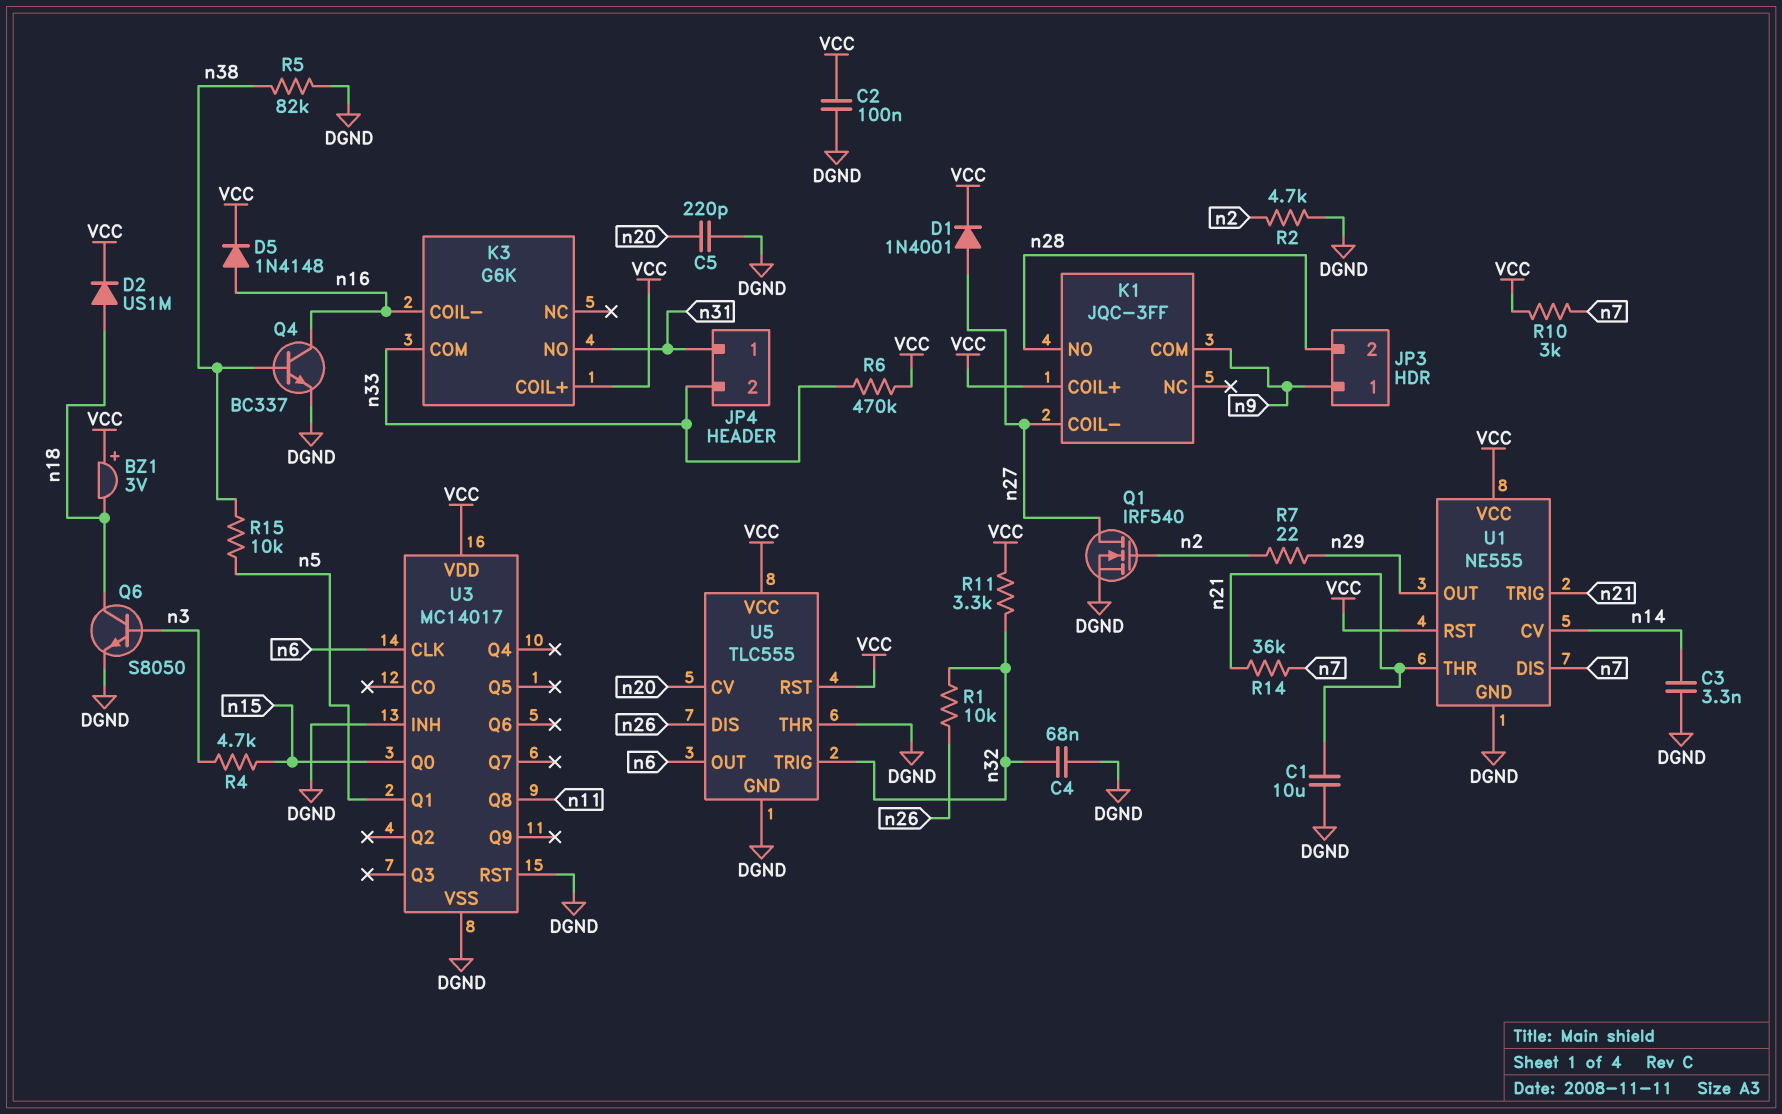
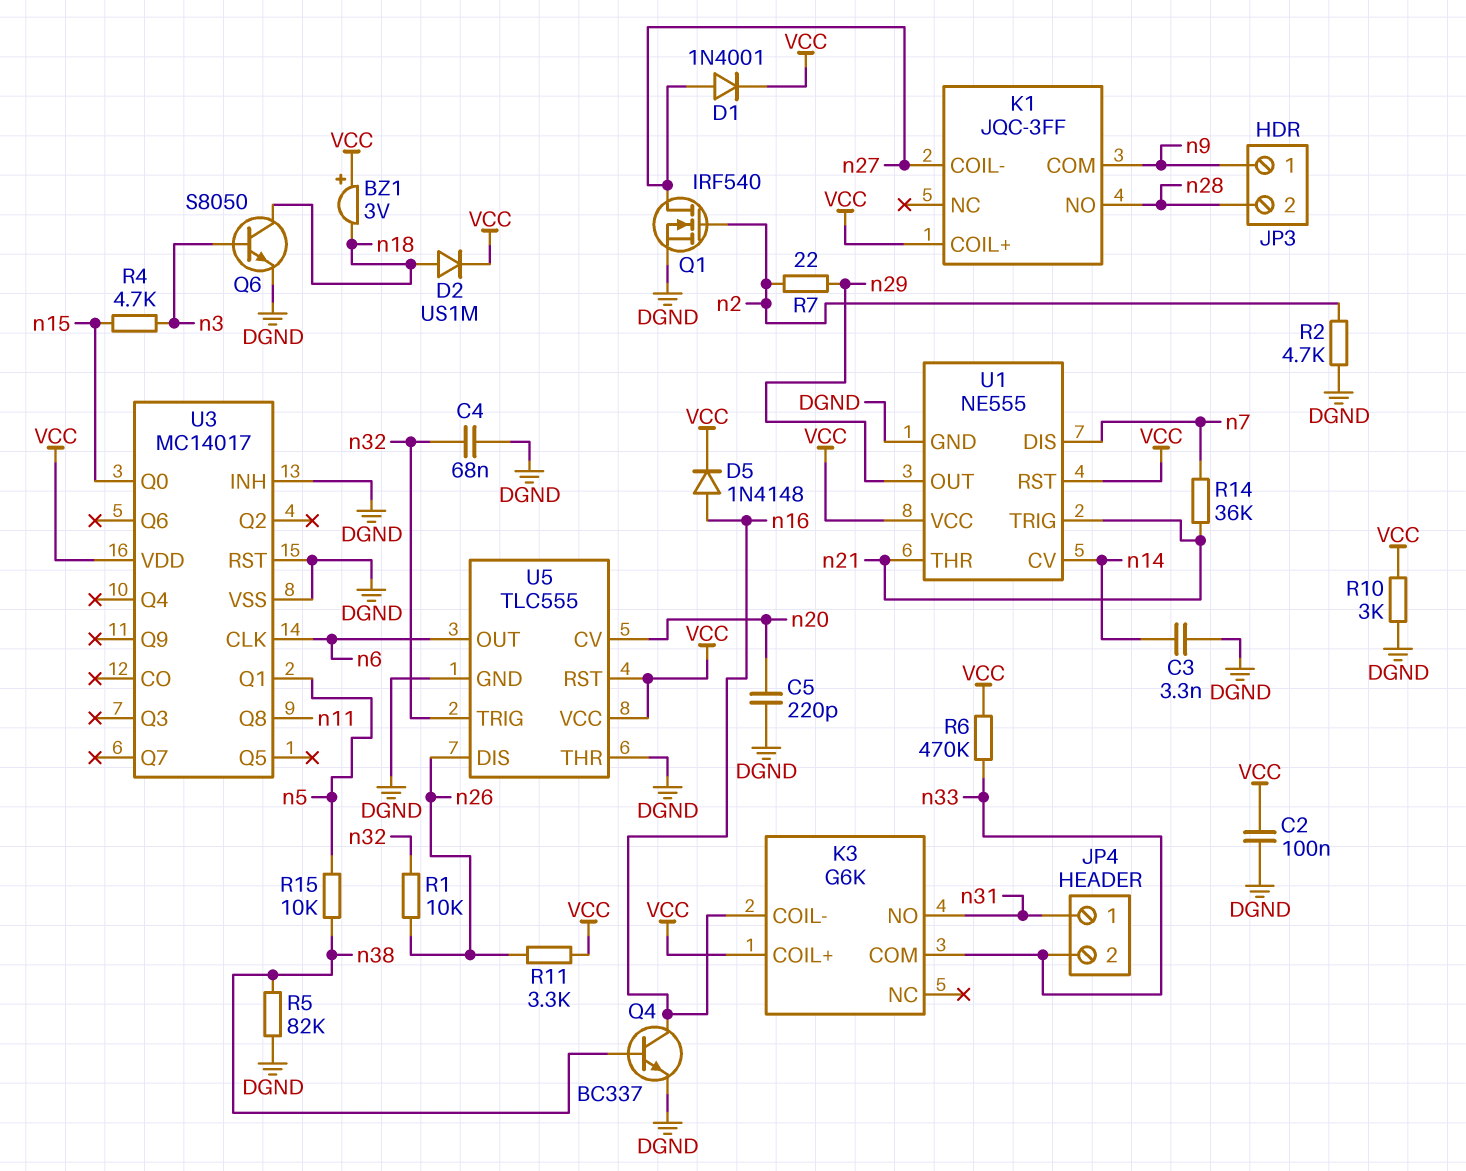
C1: 10uF (DGND, n21) -> none
R10: 3k (VCC, n7) -> 3k (DGND, VCC)
R11: 3.3k (VCC, n32) -> 3.3k (VCC, n26)

